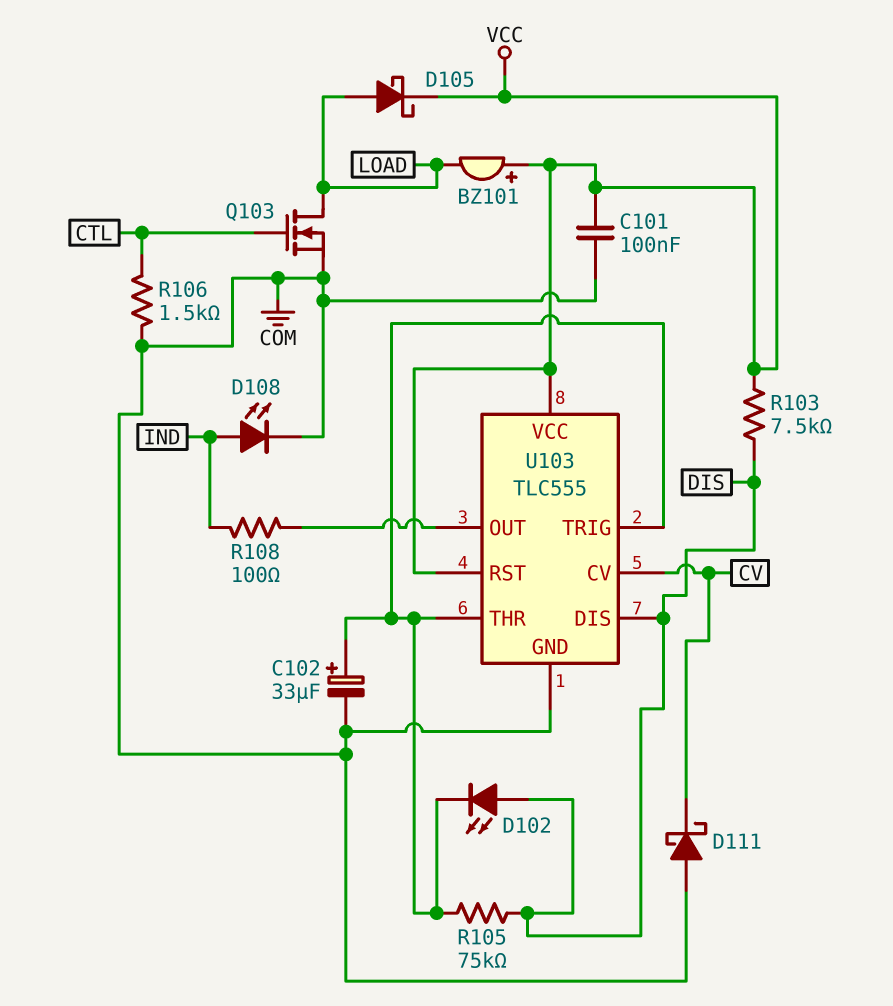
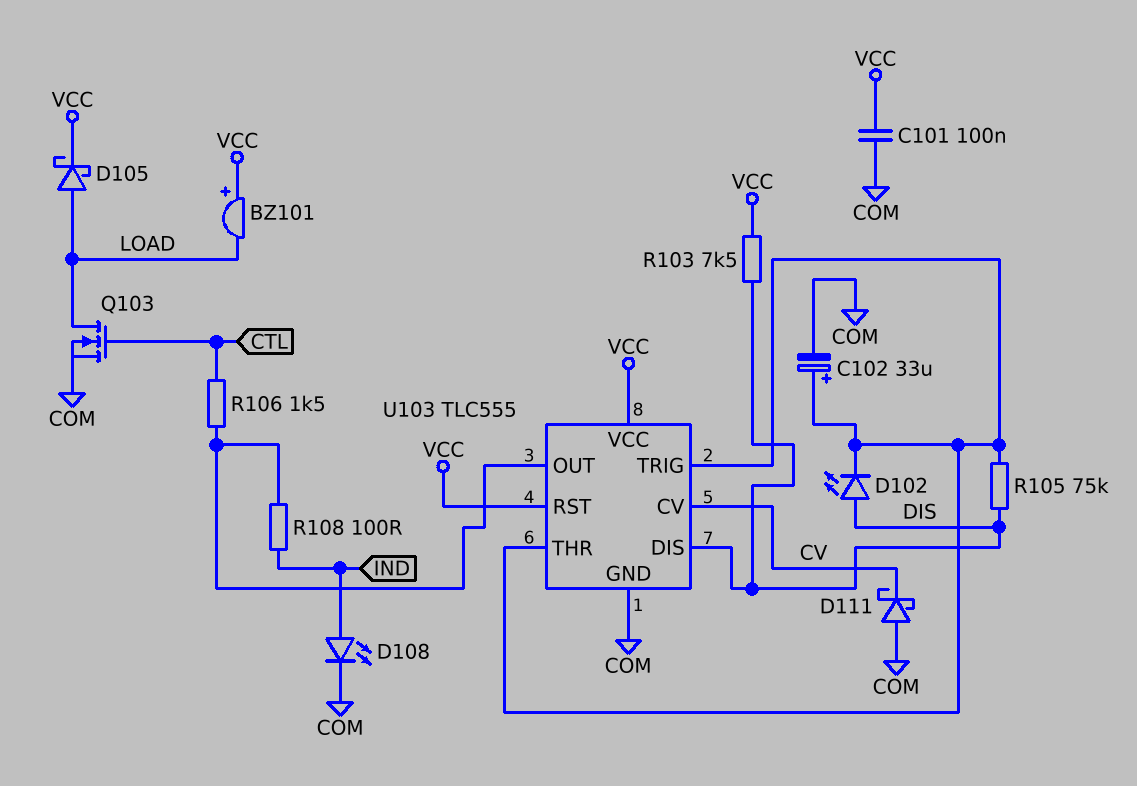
R106: 1.5k (COM, CTL) -> 1.5k (CTL, U103/OUT)

